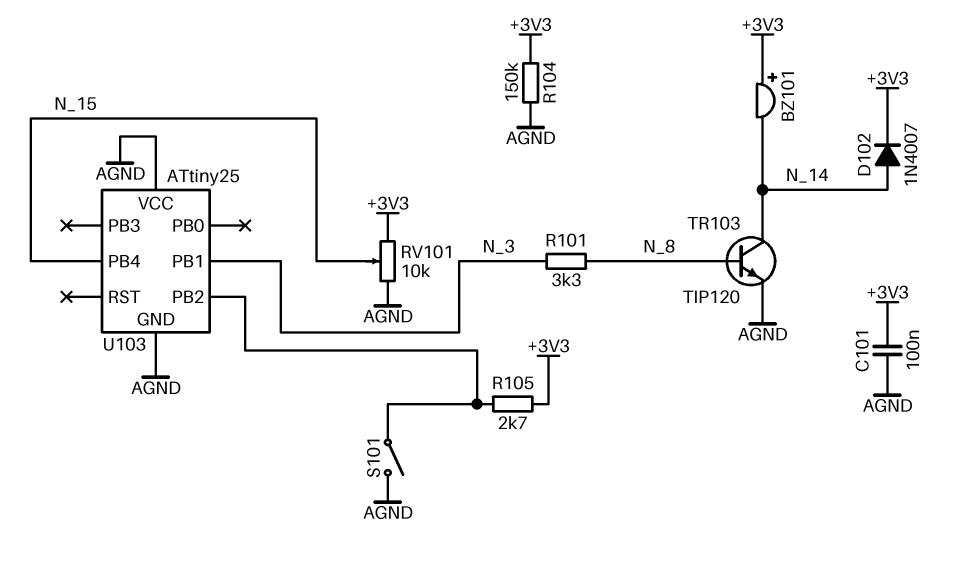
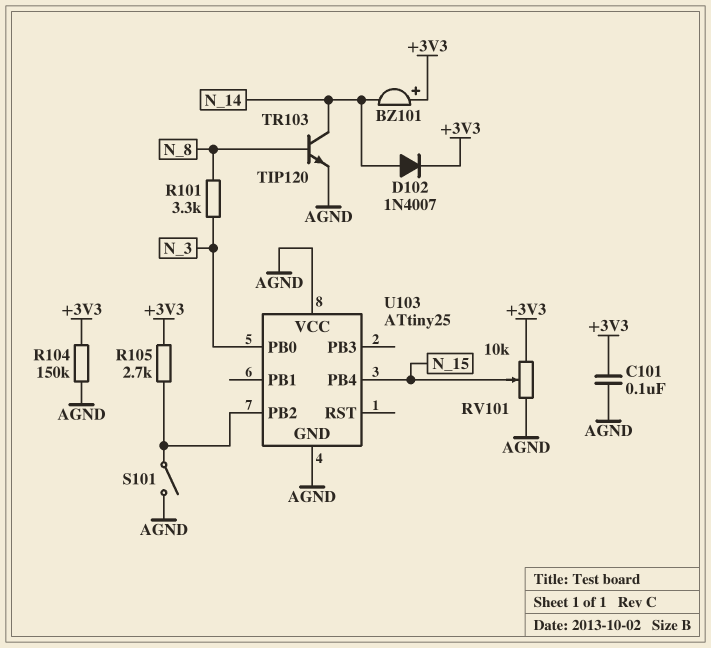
U103 pin PB0: none -> N_3
U103 pin PB1: N_3 -> none

